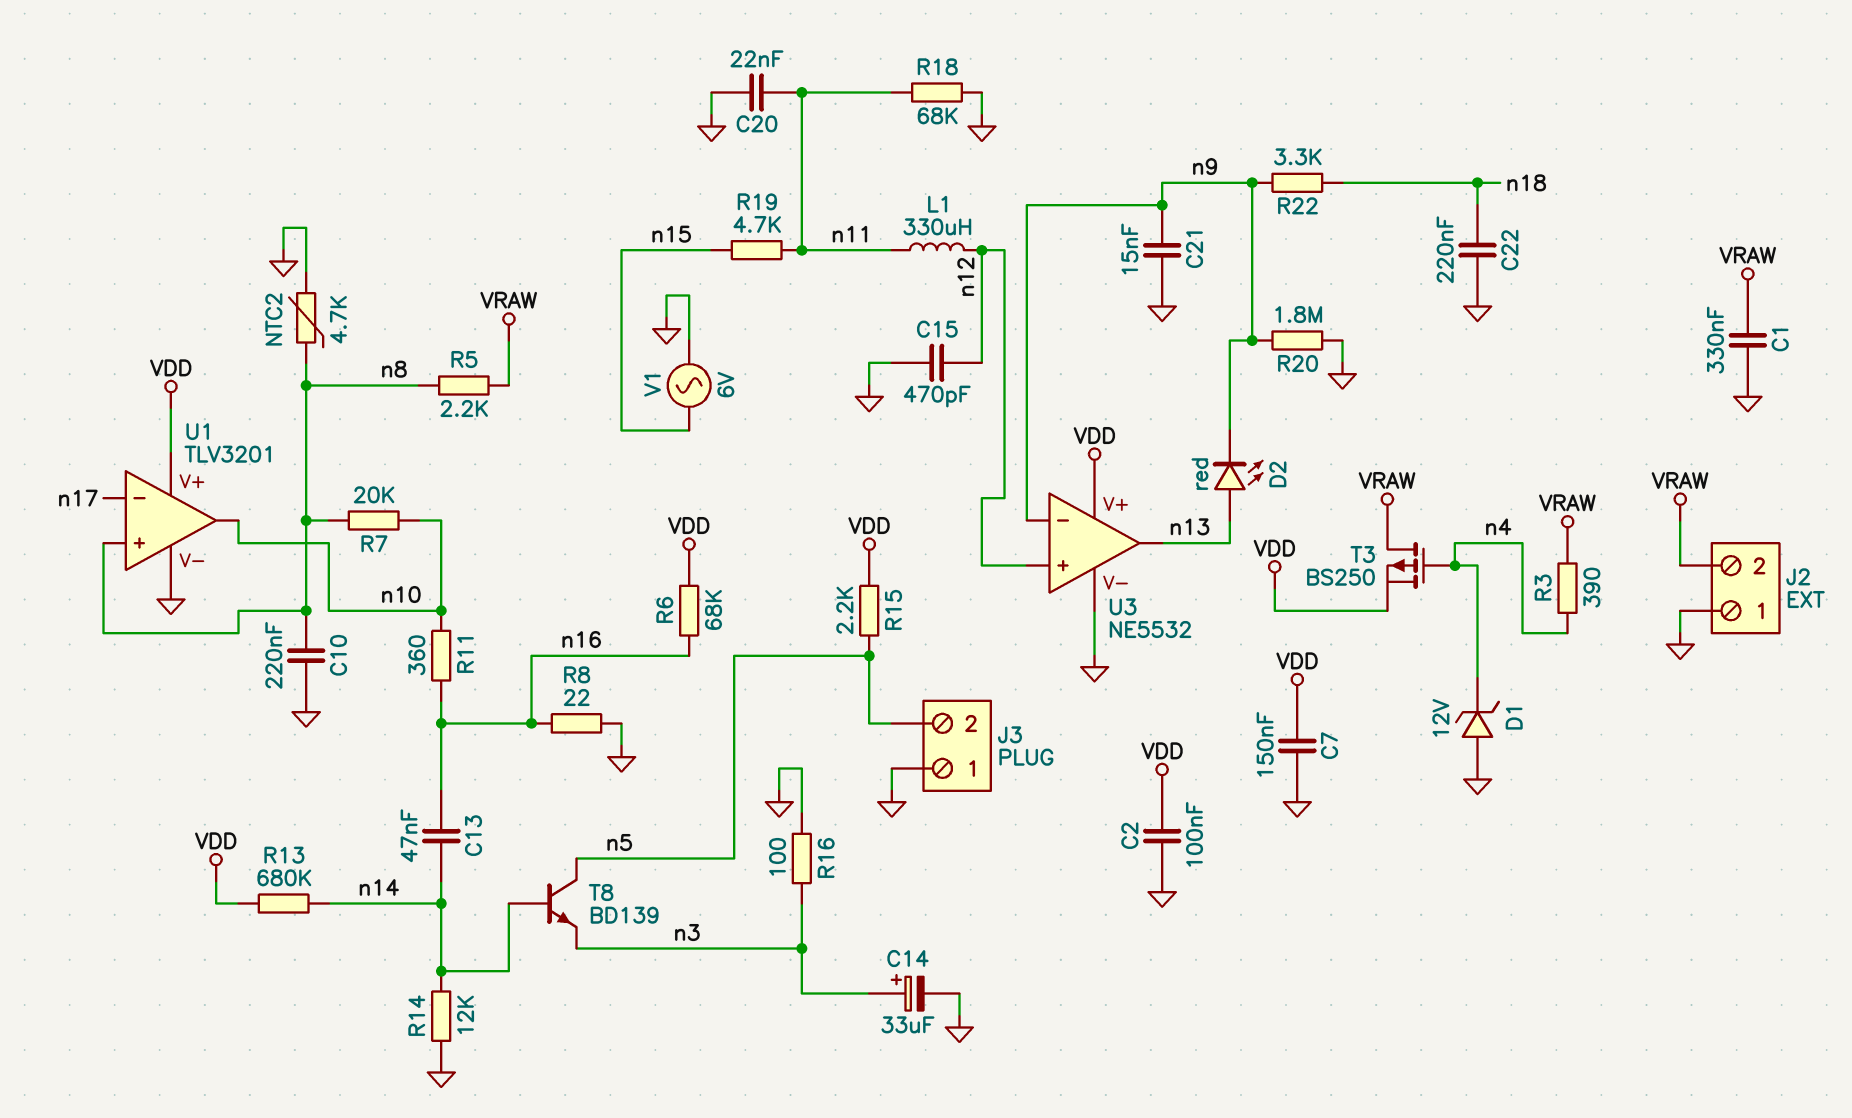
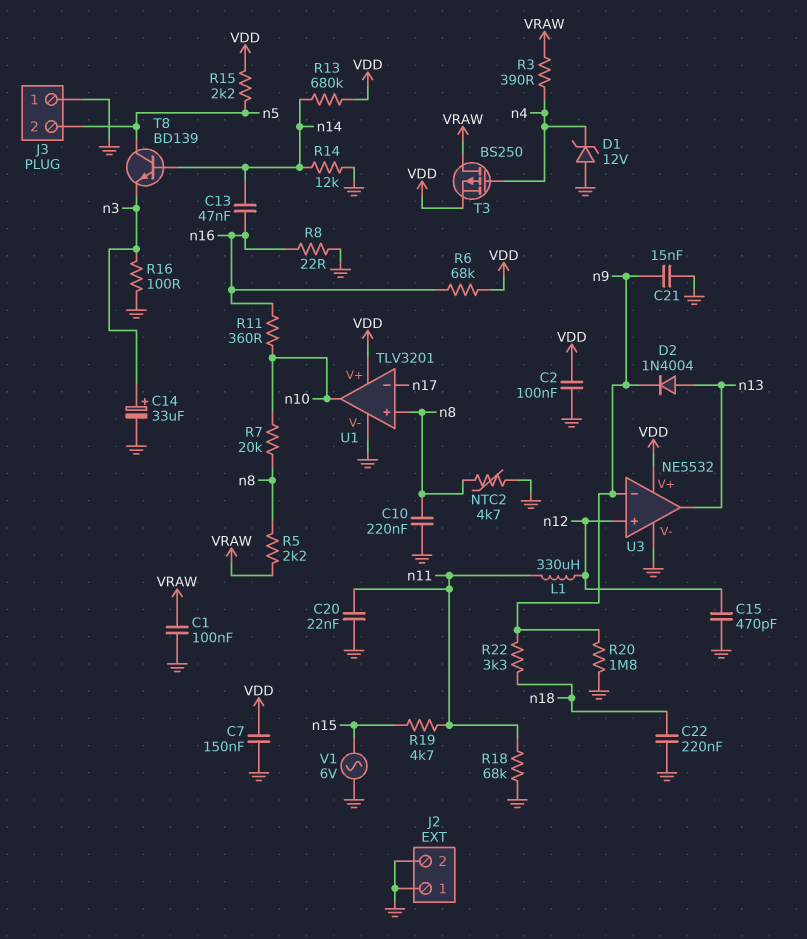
C1: 330nF (GND, VRAW) -> 100nF (GND, VRAW)
D2: LED red (A n13, K n9) -> diode 1N4004 (A n13, K n9)
J2 pin 2: VRAW -> GND

